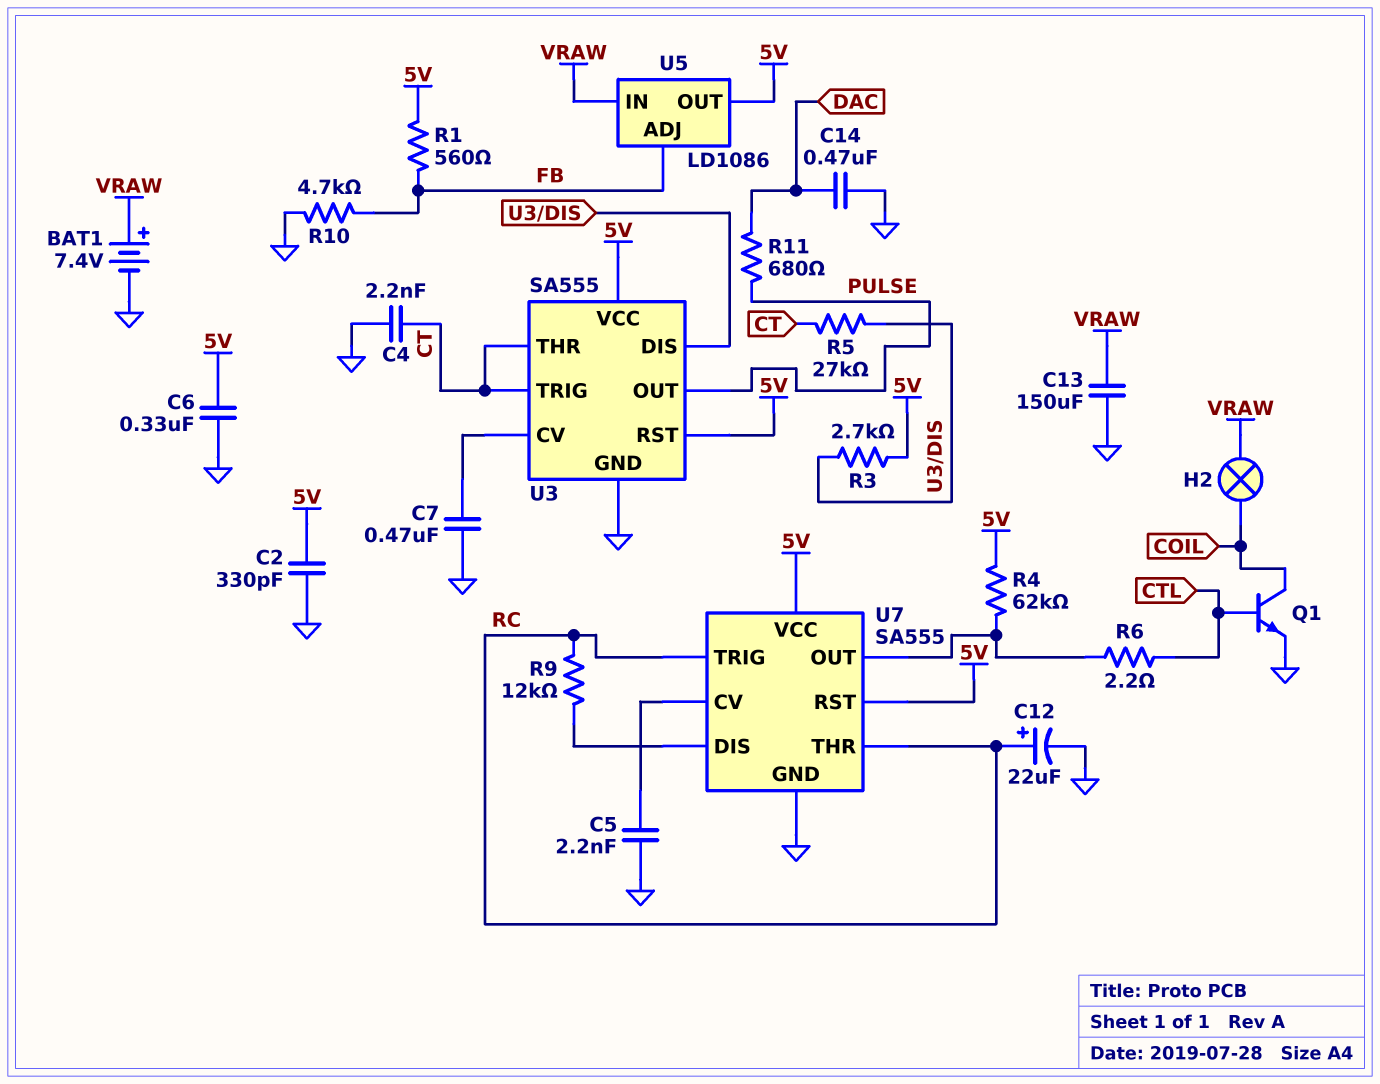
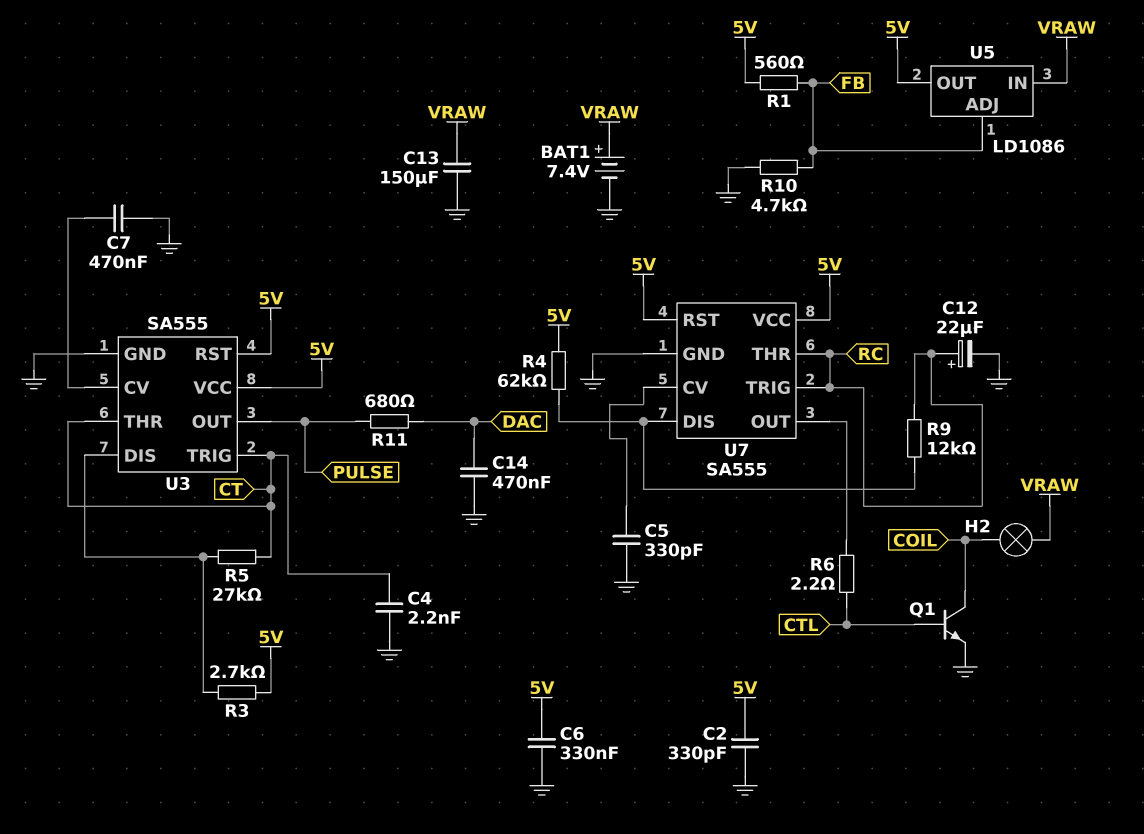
C5: 2.2nF (GND, U7/CV) -> 330pF (GND, U7/CV)
R4: 62k (5V, U7/OUT) -> 62k (5V, U7/DIS)

